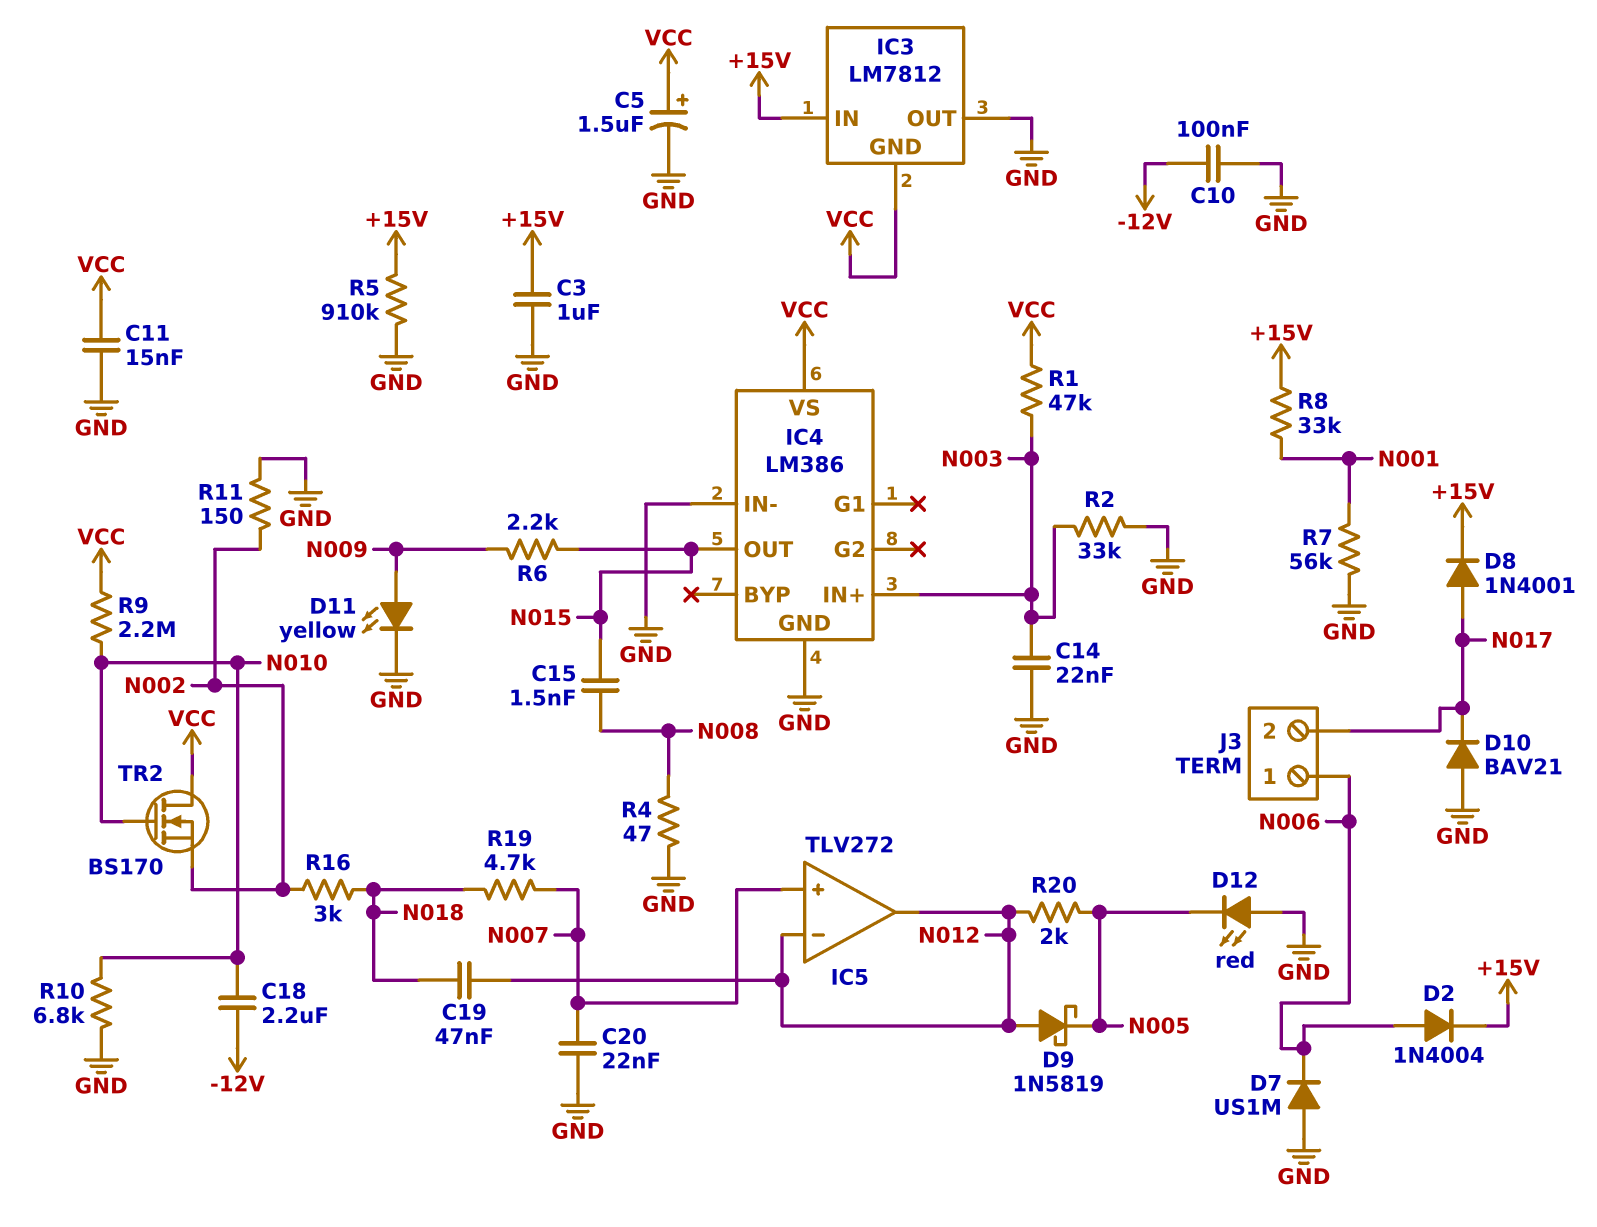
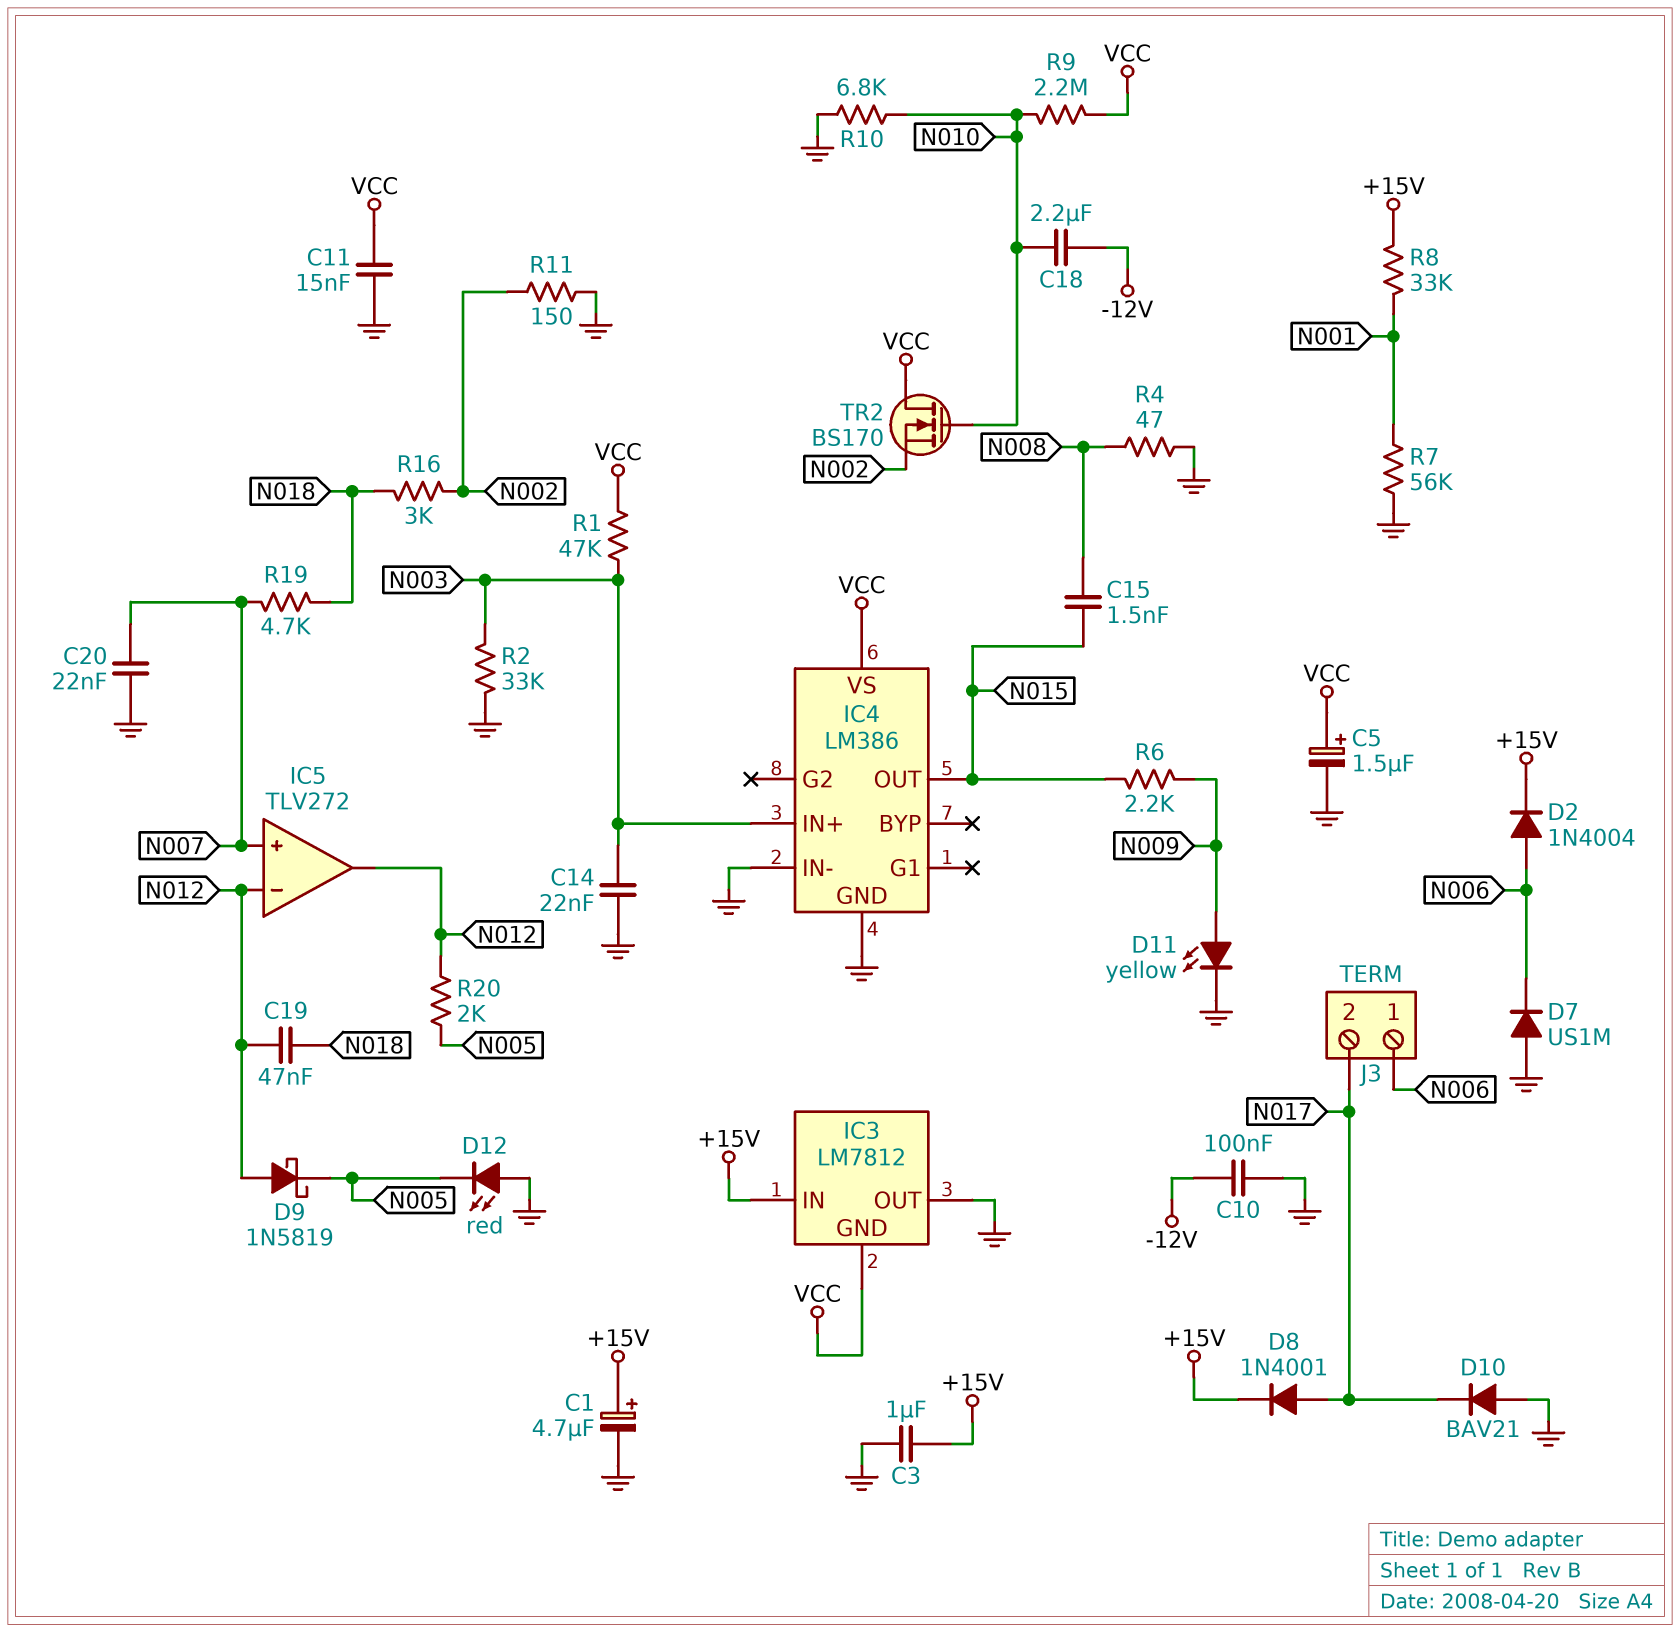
C1: none -> 4.7uF (plus +15V, minus GND)
R5: 910k (+15V, GND) -> none

